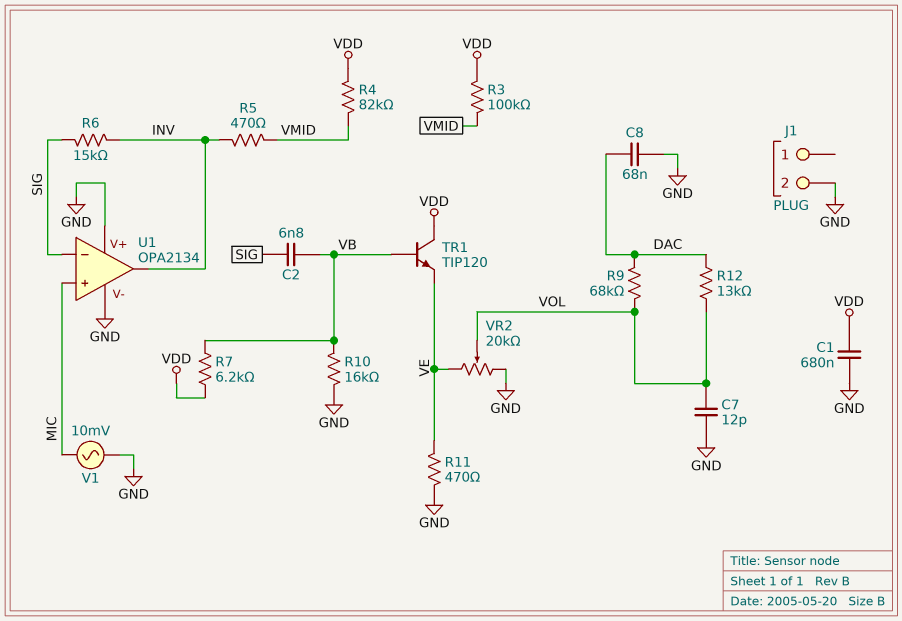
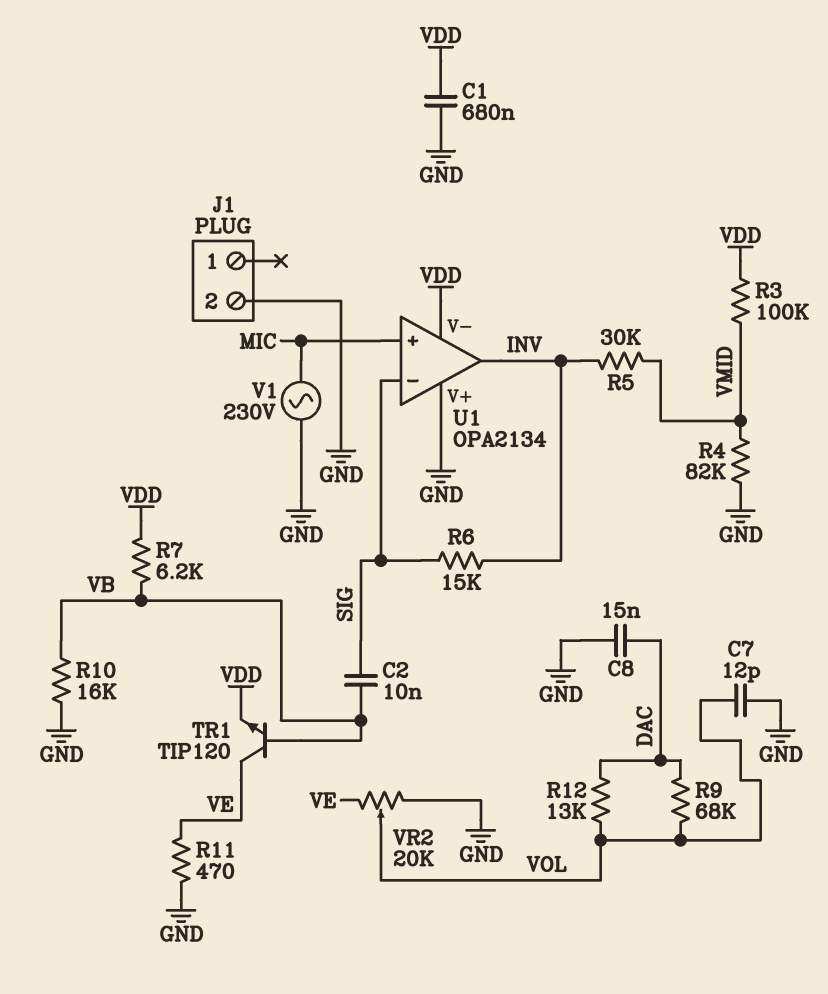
C2: 6.8nF (SIG, VB) -> 10nF (SIG, VB)
C8: 68nF (DAC, GND) -> 15nF (DAC, GND)
R4: 82k (VDD, VMID) -> 82k (GND, VMID)
R5: 470 (INV, VMID) -> 30k (INV, VMID)
TR1: NPN TIP120 (B VB, C VDD, E VE) -> NPN TIP120 (B VB, C VE, E VDD)
U1 pin V-: GND -> VDD
V1: AC 10mV (GND, MIC) -> AC 230V (GND, MIC)

